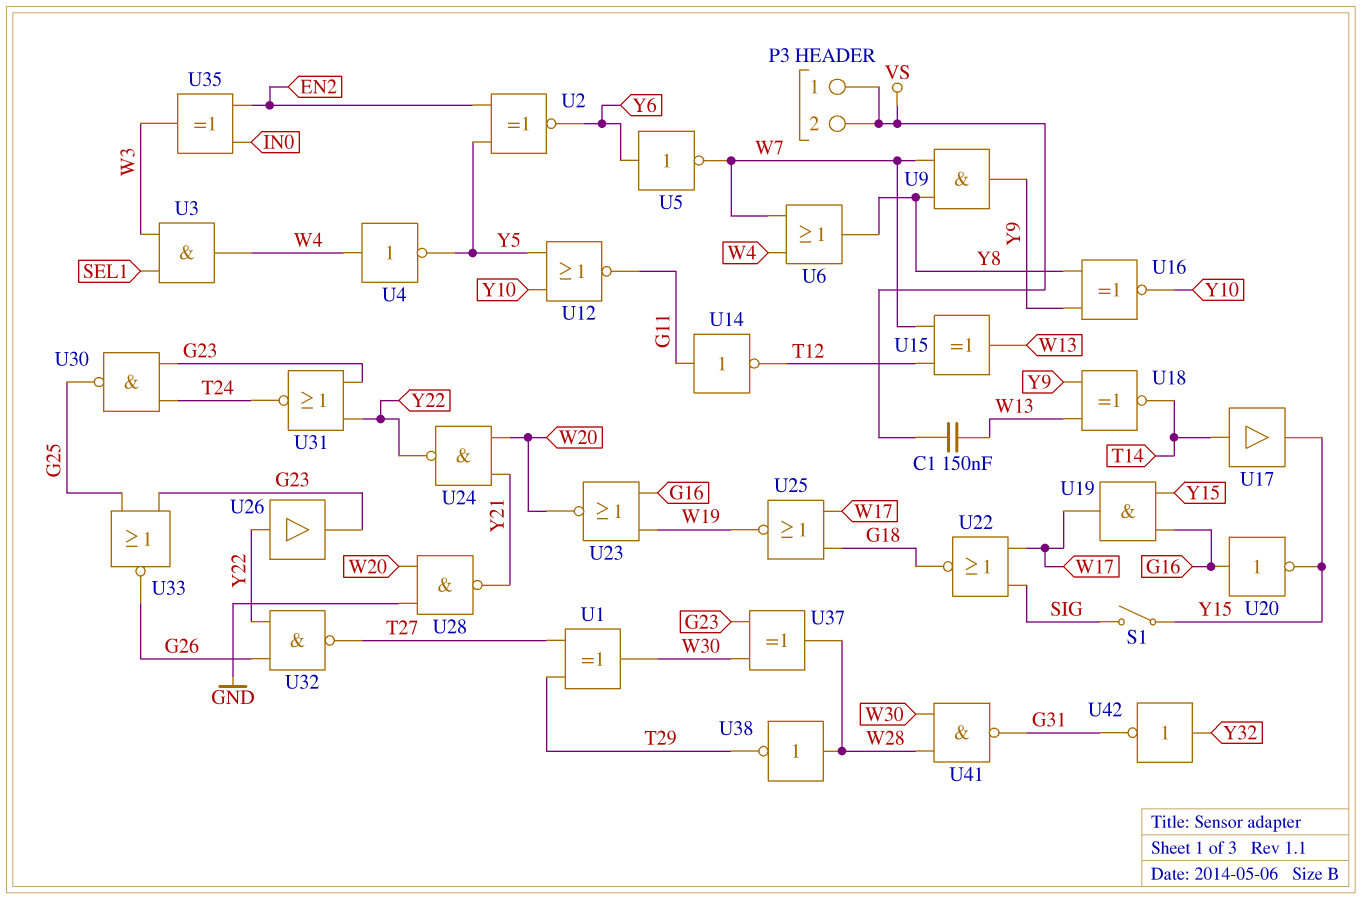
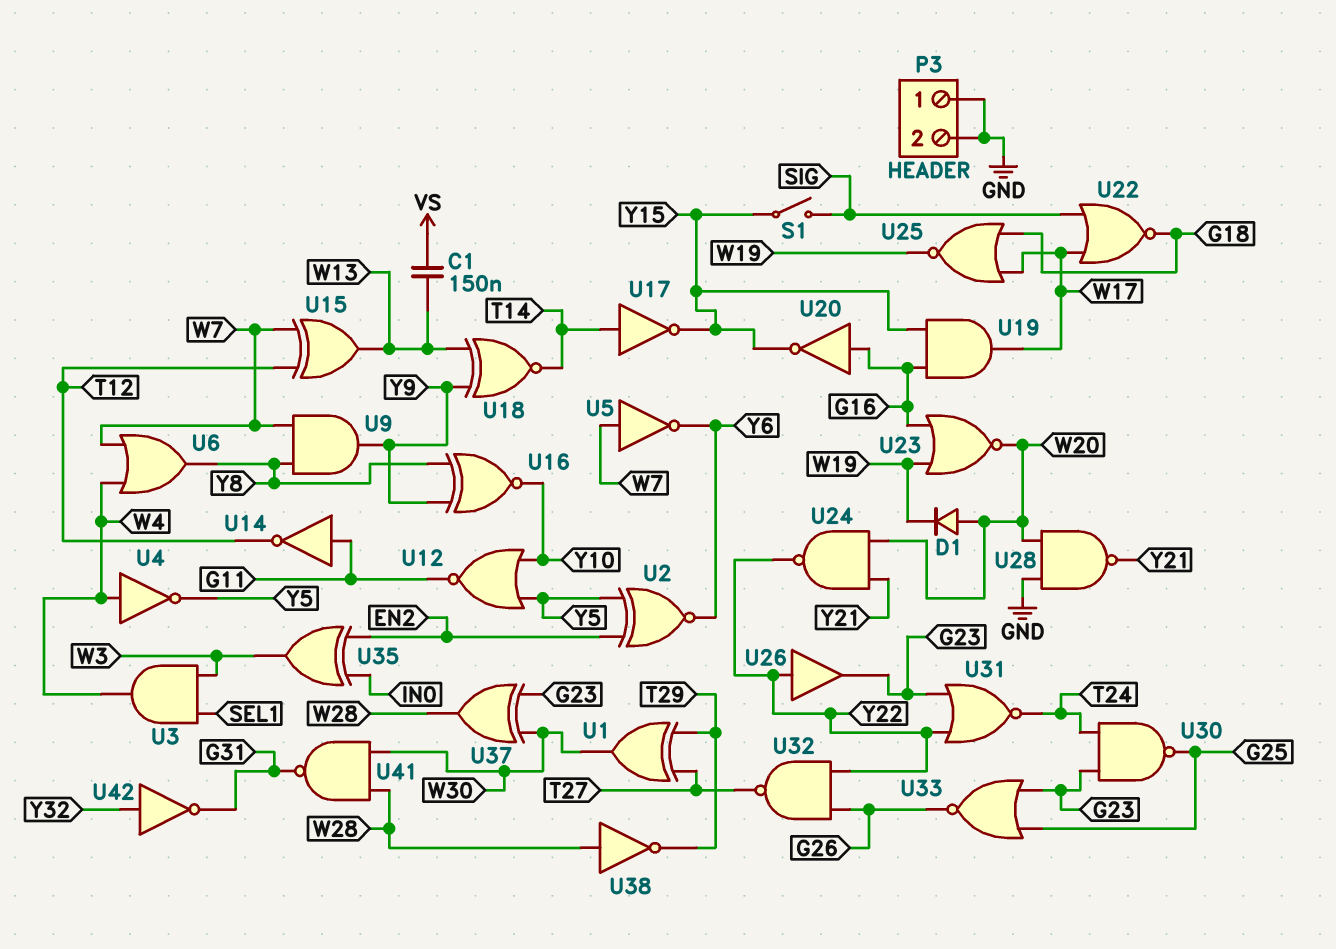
D1: none -> diode (A W20, K W19)
P3 pin 1: VS -> GND
P3 pin 2: VS -> GND
U5: NOT (in Y6, out W7) -> NOT (in W7, out Y6)
U17: buffer (in T14, out Y15) -> NOT (in T14, out Y15)

